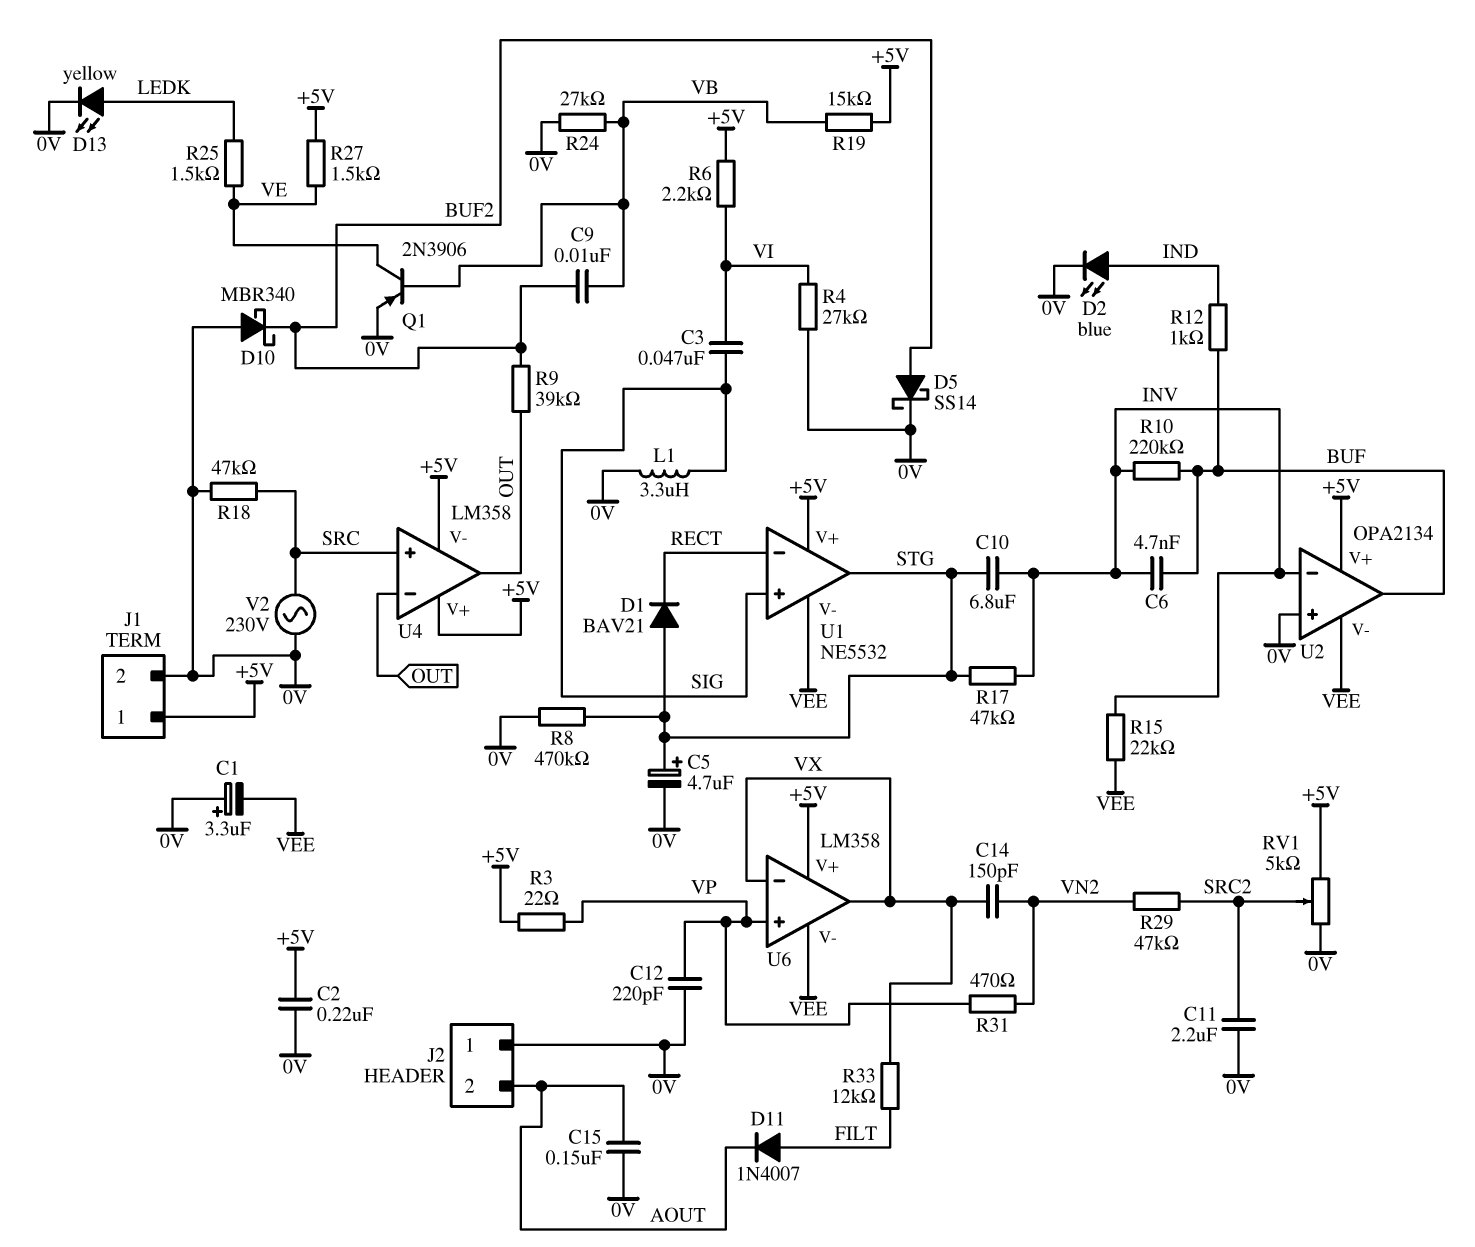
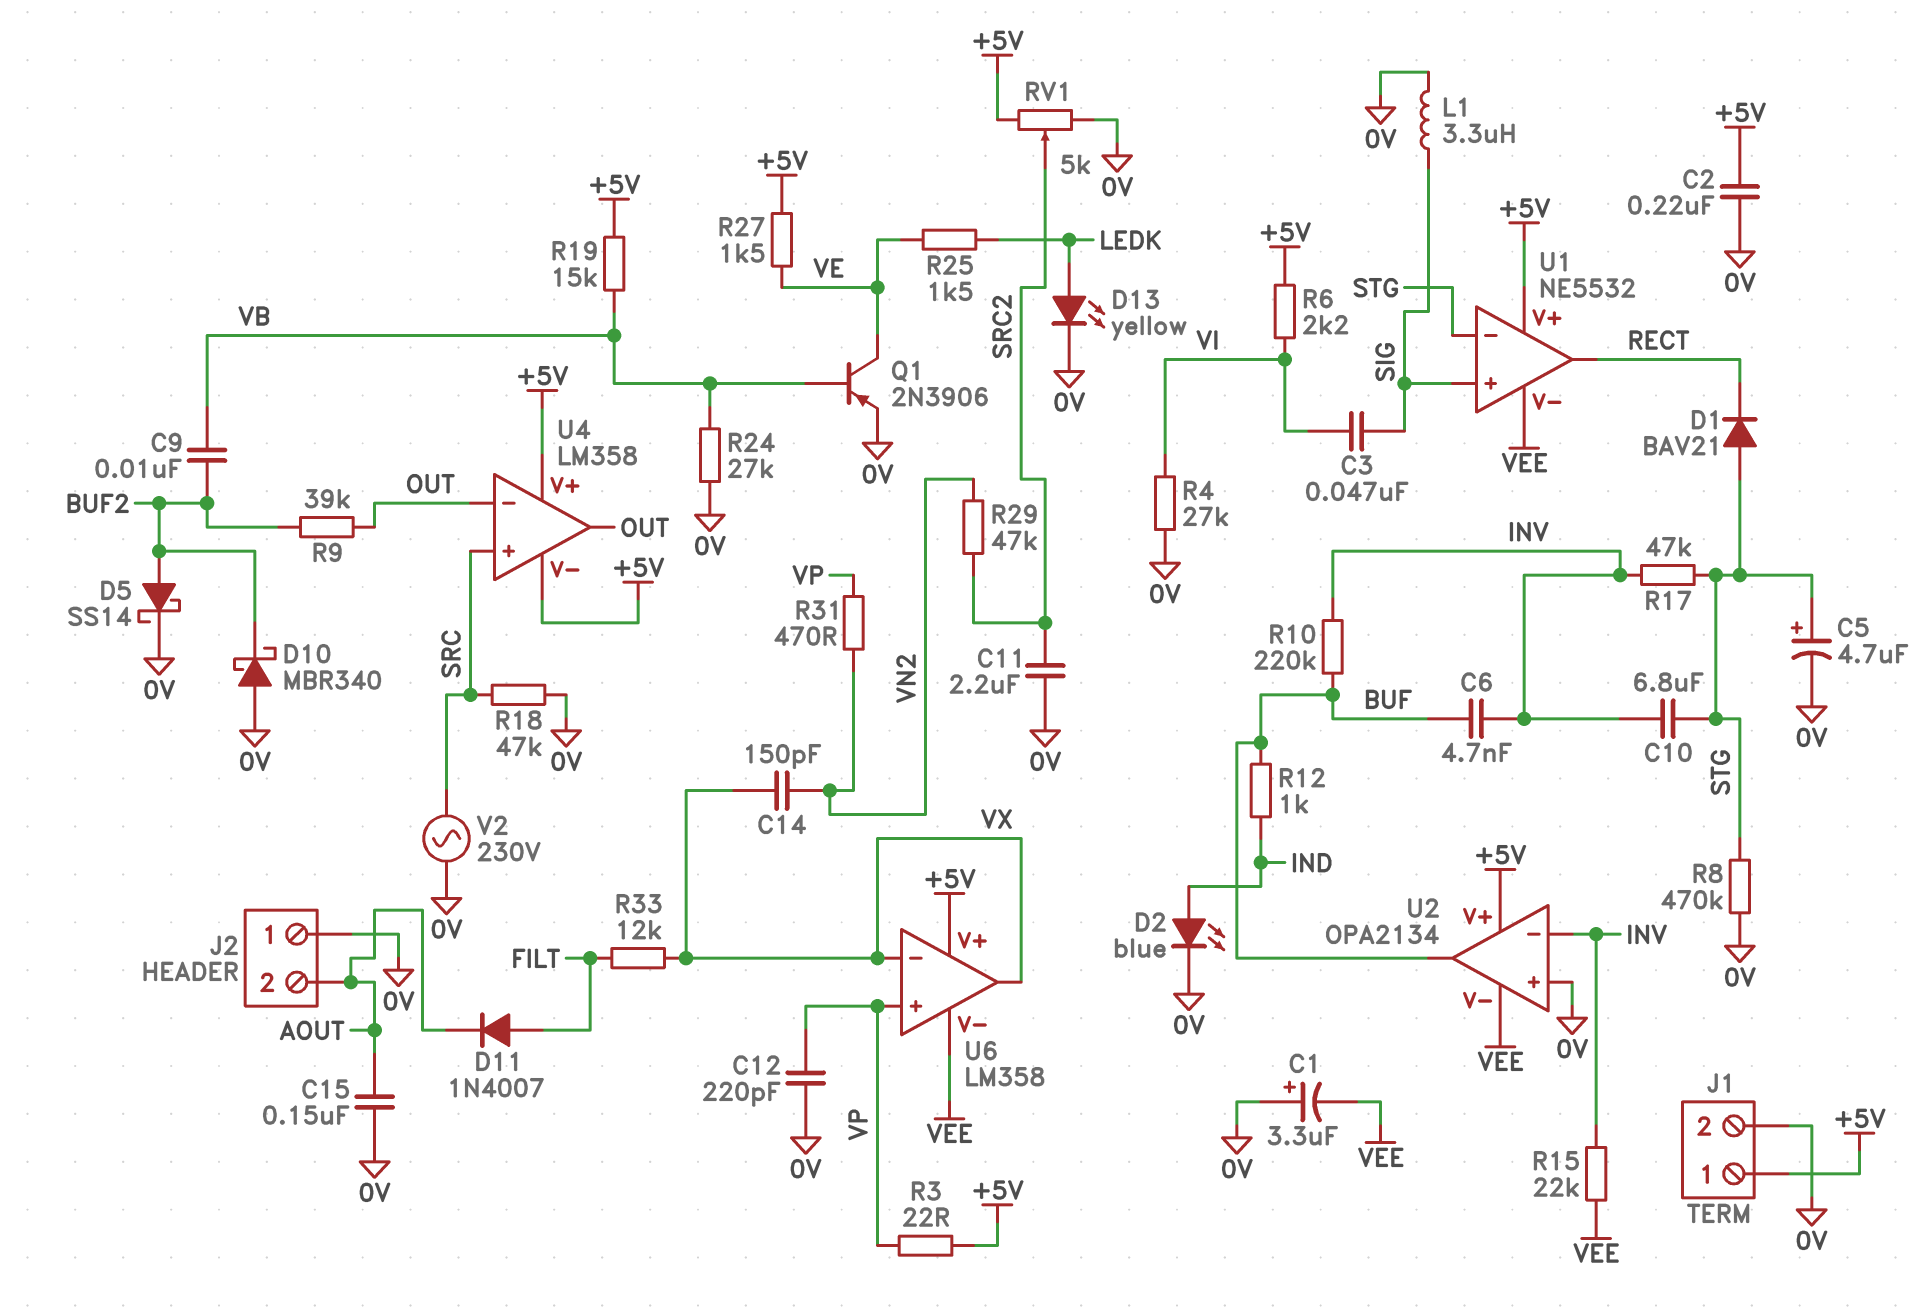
U1 pin in-: RECT -> STG
U1 pin out: STG -> RECT

